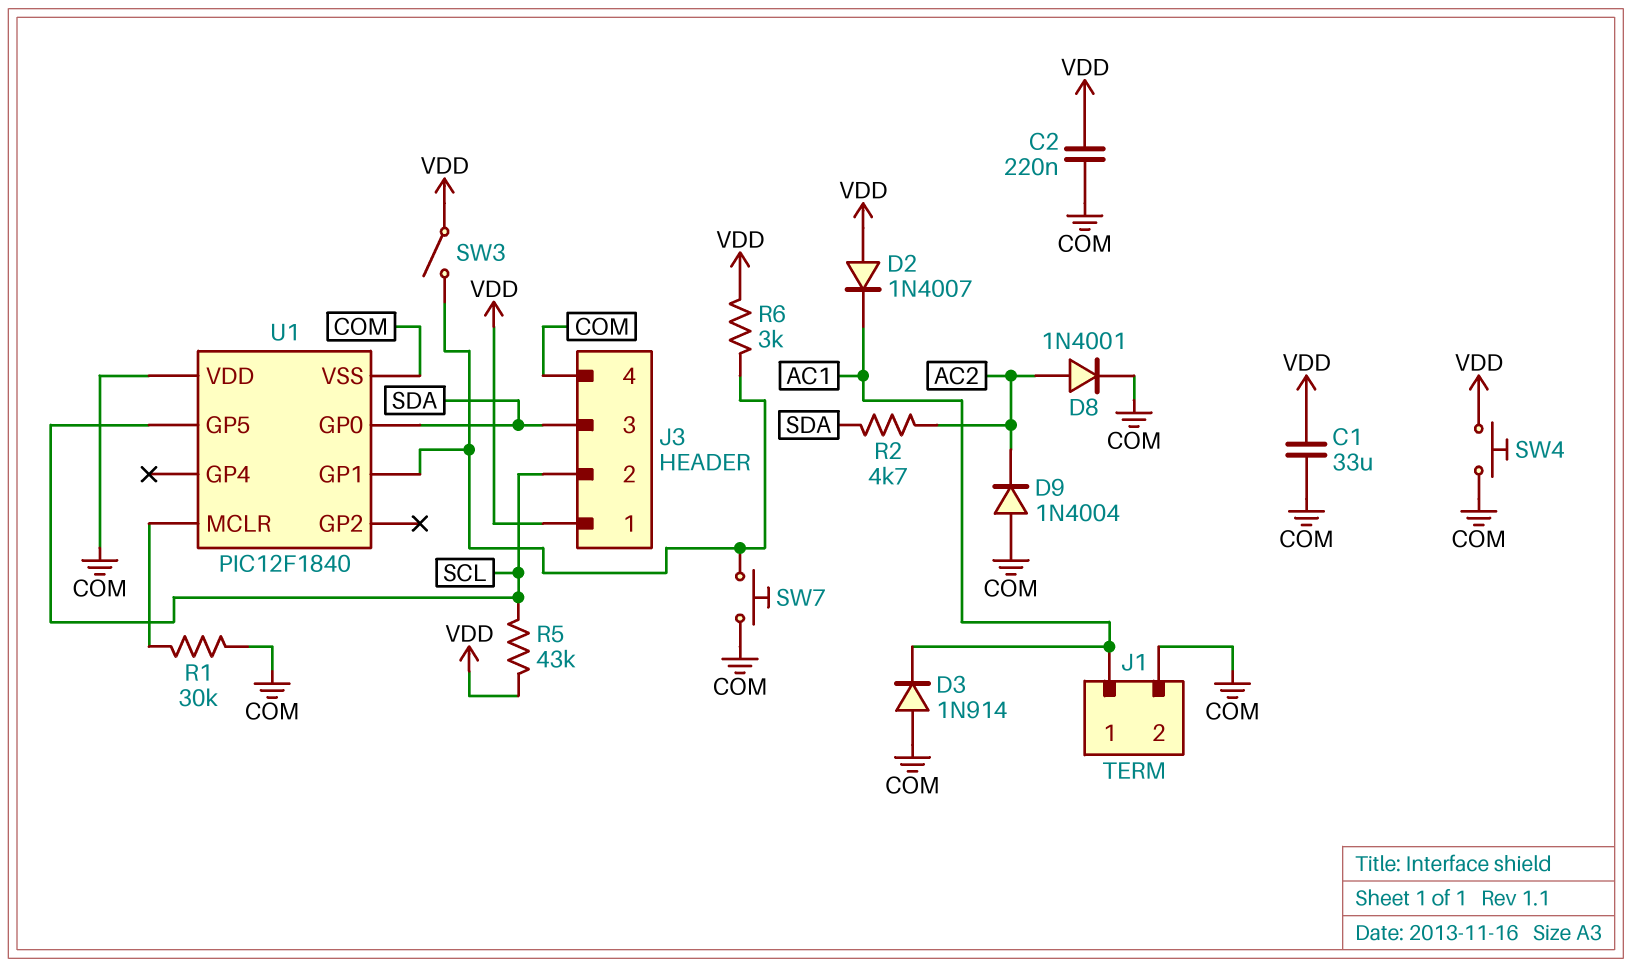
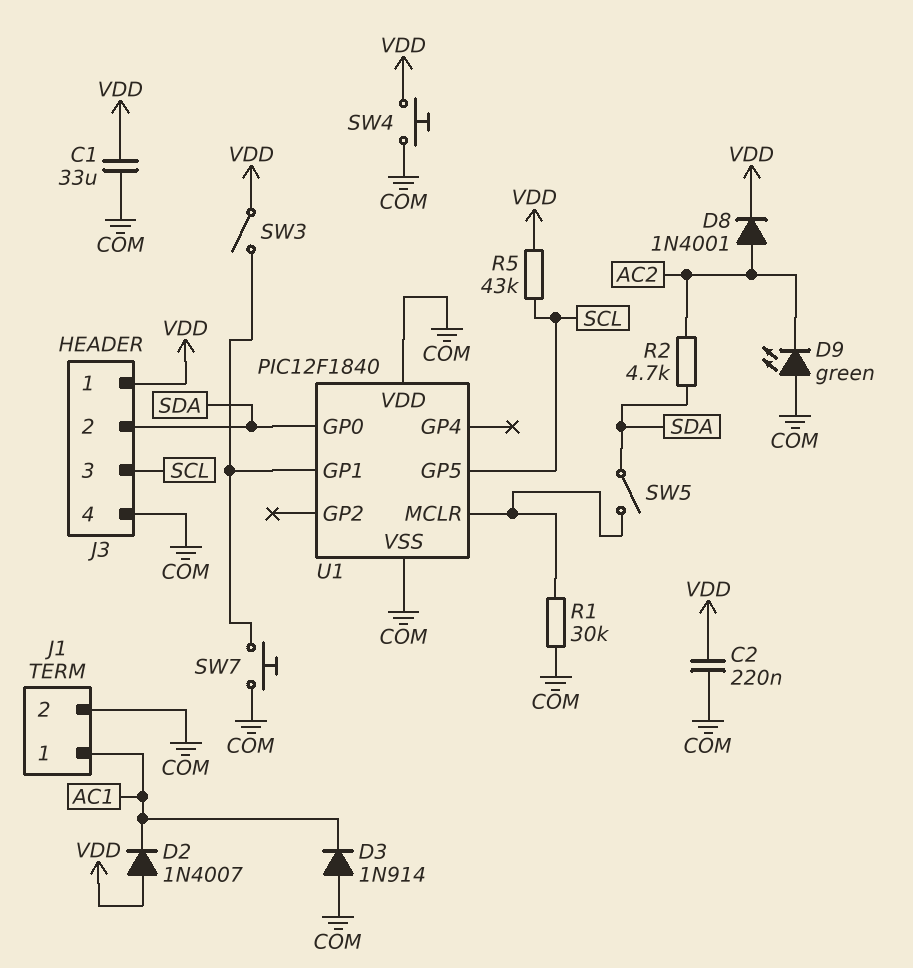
D8: diode 1N4001 (A AC2, K COM) -> diode 1N4001 (A AC2, K VDD)
D9: diode 1N4004 (A COM, K AC2) -> LED green (A COM, K AC2)
J3 pin 2: SCL -> SDA
J3 pin 3: SDA -> SCL
R6: 3k (U1/GP1, VDD) -> none
SW5: none -> switch (SDA, U1/MCLR)

